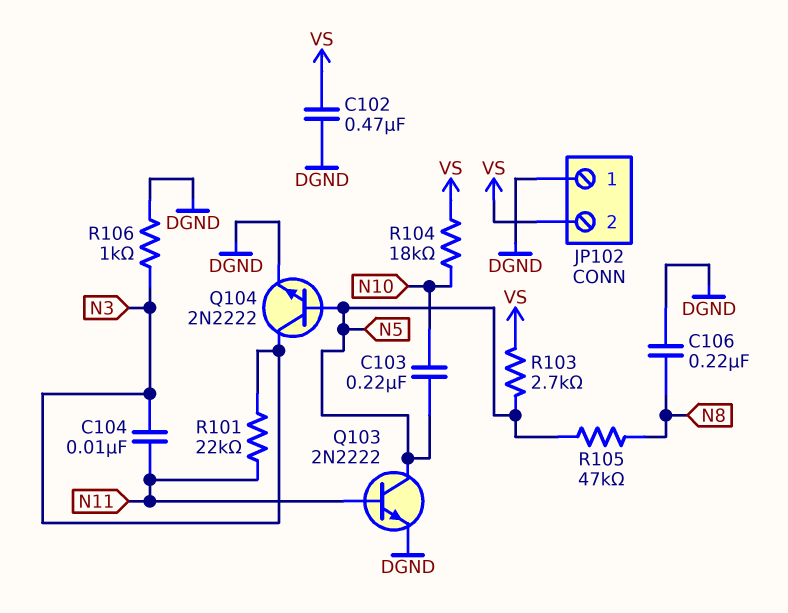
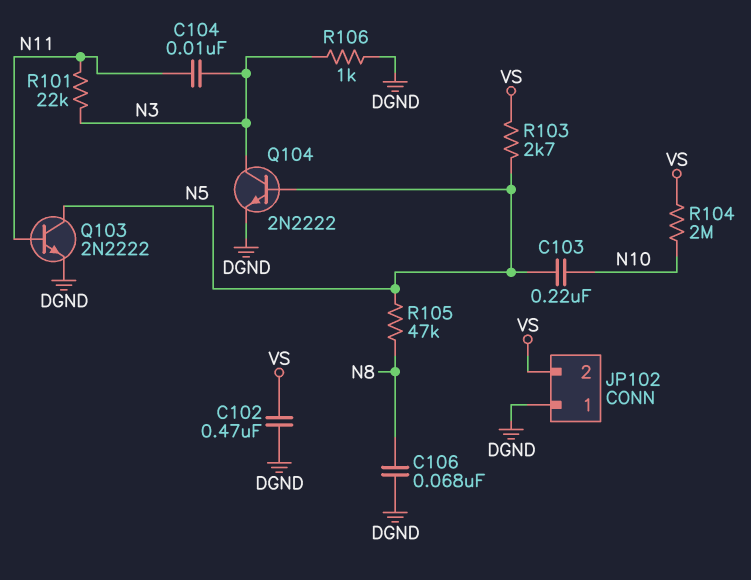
C106: 220nF (DGND, N8) -> 68nF (DGND, N8)
R104: 18k (N10, VS) -> 2M (N10, VS)

